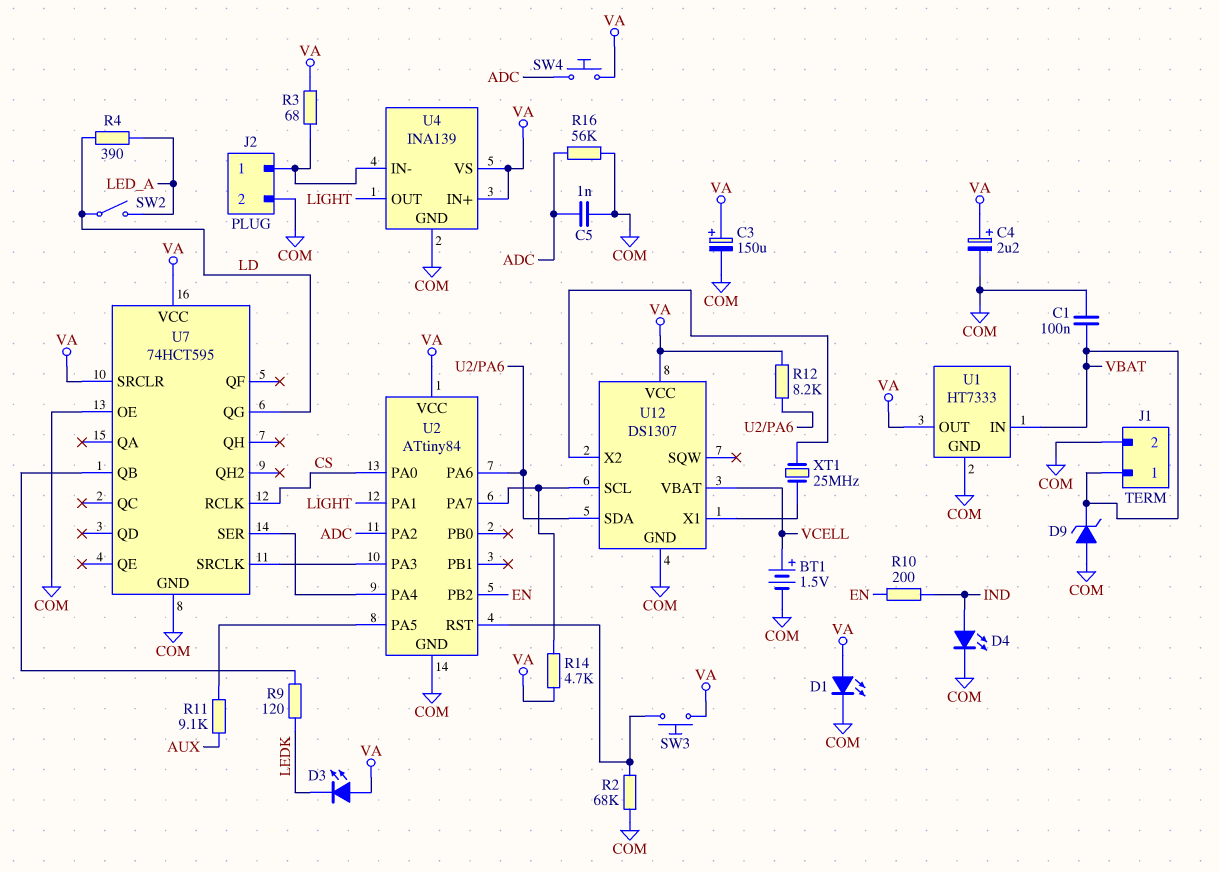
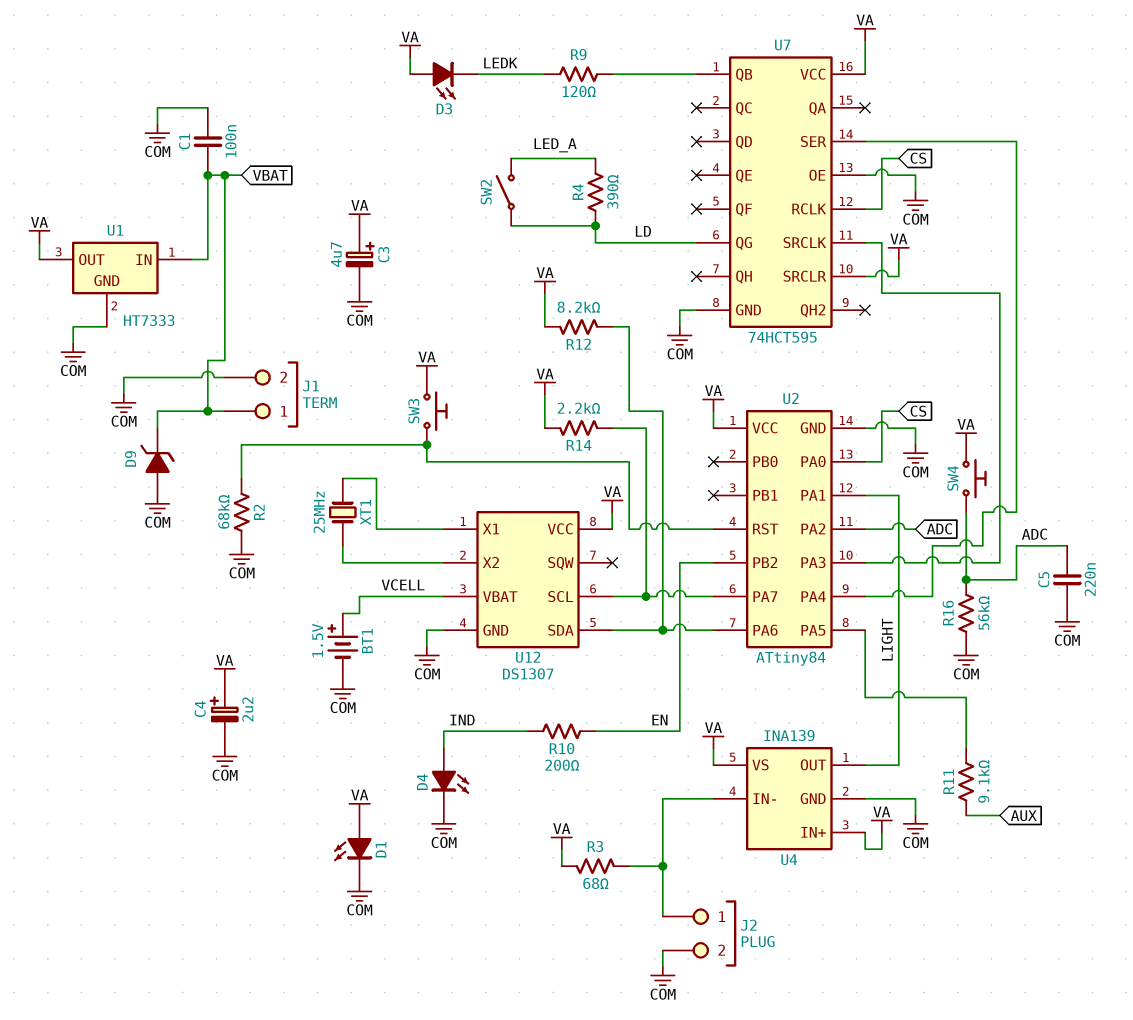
C3: 150uF (plus VA, minus COM) -> 4.7uF (plus VA, minus COM)
C5: 1nF (ADC, COM) -> 220nF (ADC, COM)
R14: 4.7k (U2/PA7, VA) -> 2.2k (U2/PA7, VA)

